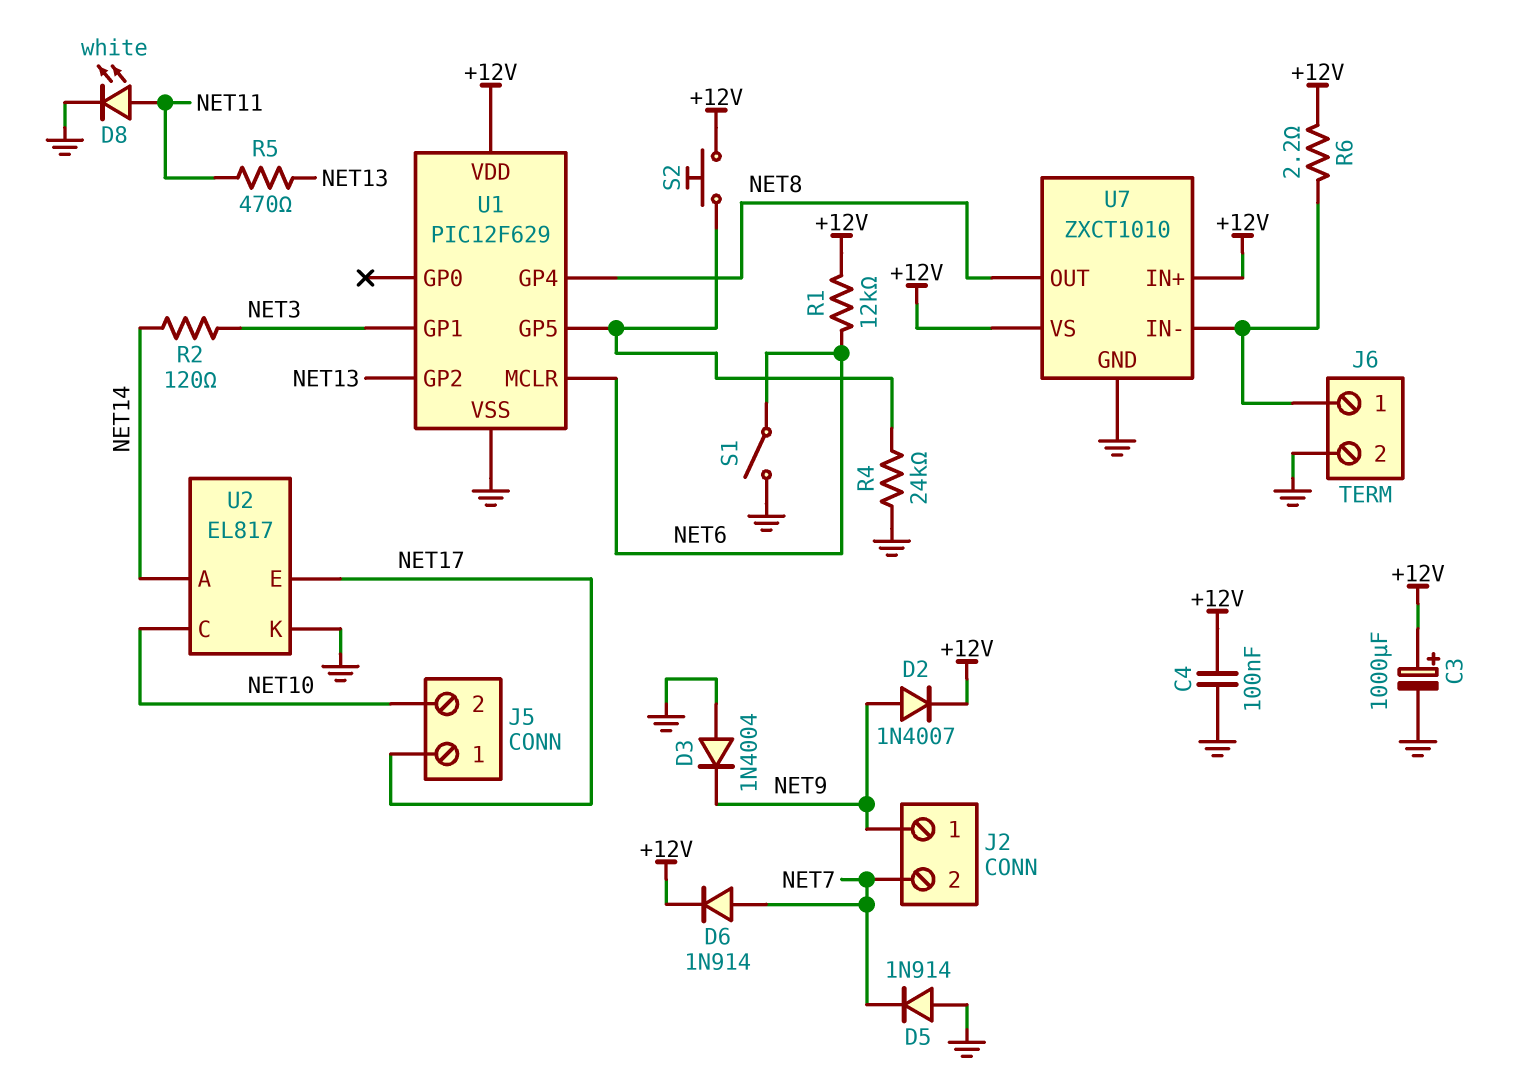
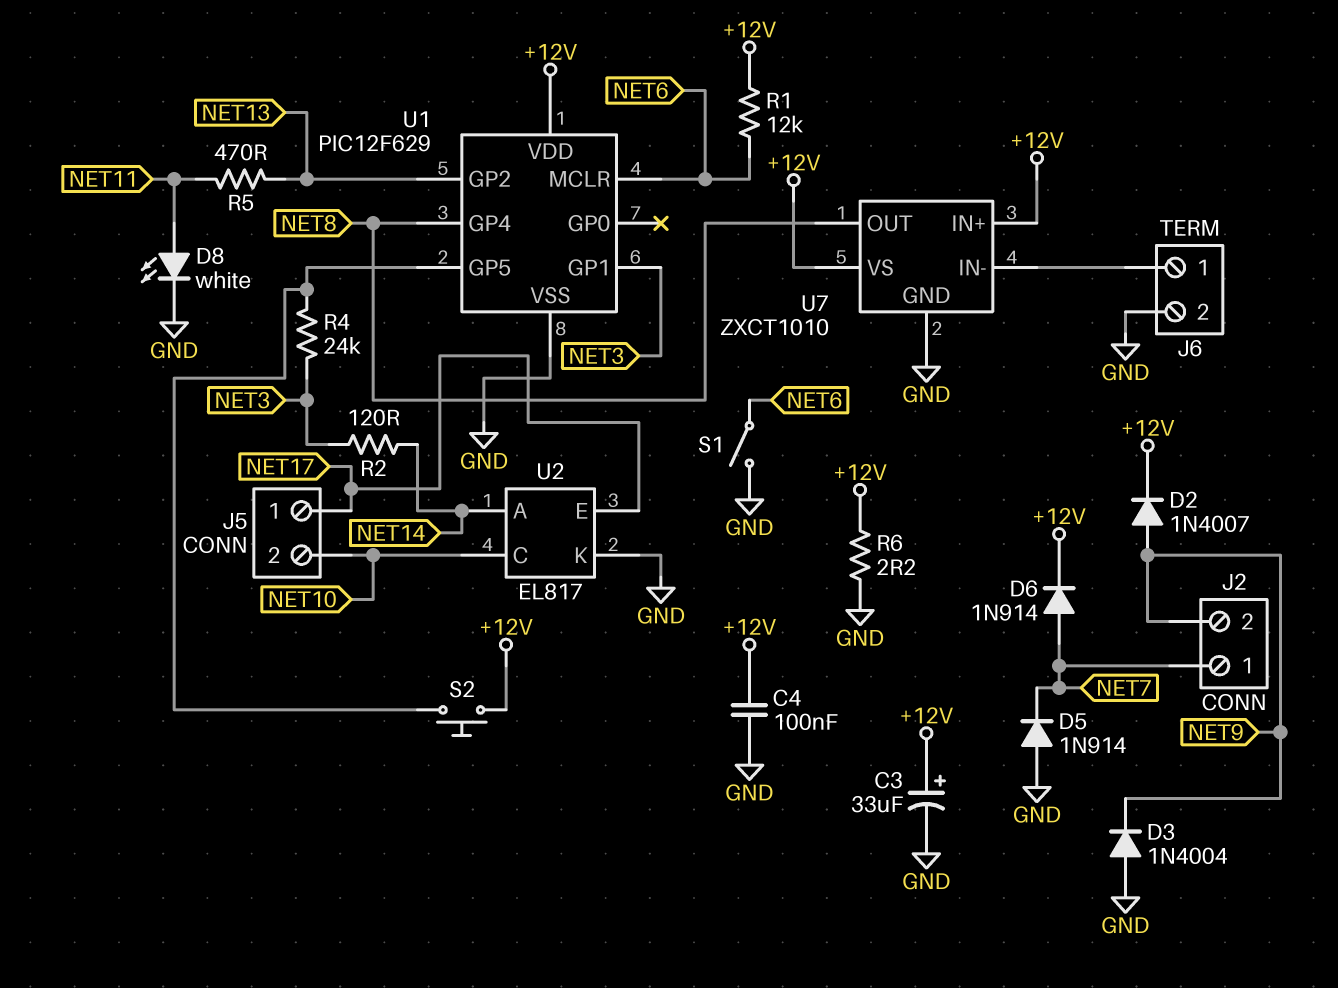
C3: 1000uF (plus +12V, minus GND) -> 33uF (plus +12V, minus GND)
J2 pin 1: NET9 -> NET7
J2 pin 2: NET7 -> NET9
R4: 24k (GND, U1/GP5) -> 24k (NET3, U1/GP5)
R6: 2.2 (+12V, J6/1) -> 2.2 (+12V, GND)

